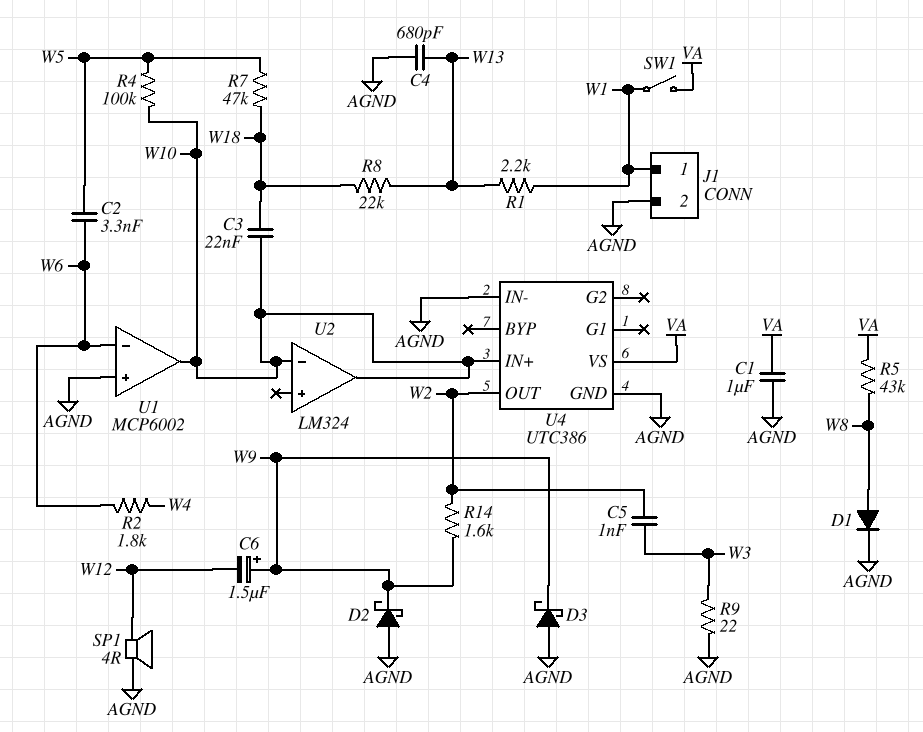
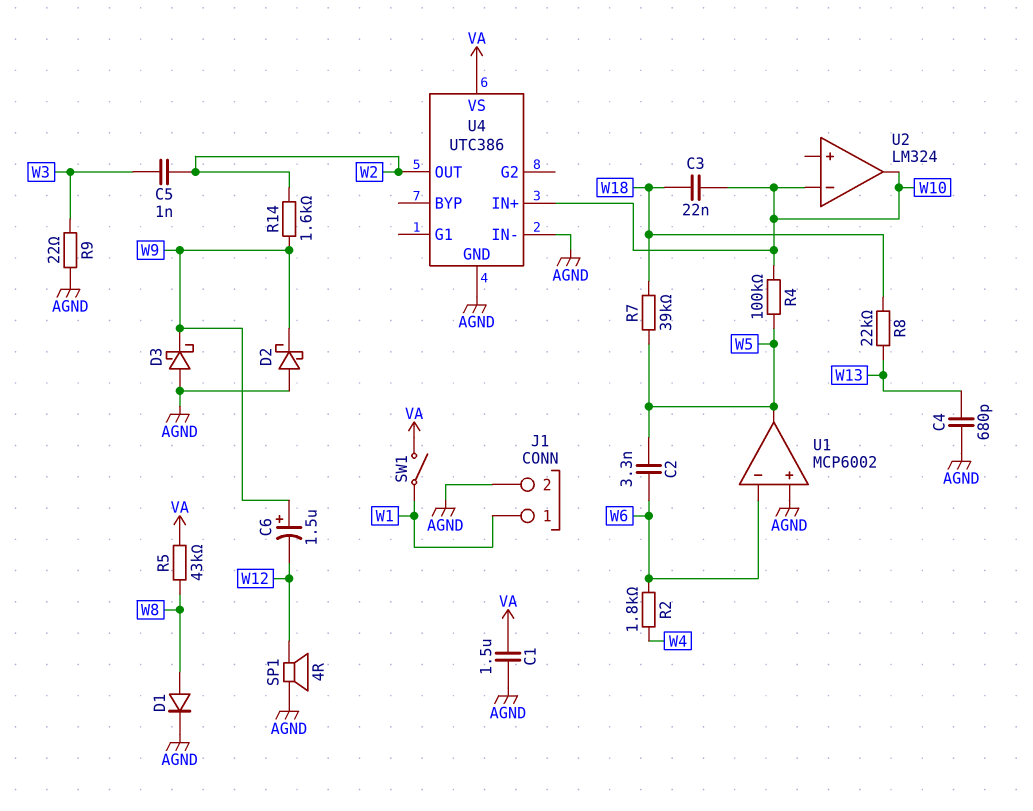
C1: 1uF (AGND, VA) -> 1.5uF (AGND, VA)
R1: 2.2k (W1, W13) -> none
R7: 47k (W5, W18) -> 39k (W5, W18)
U1 pin out: W10 -> W5

